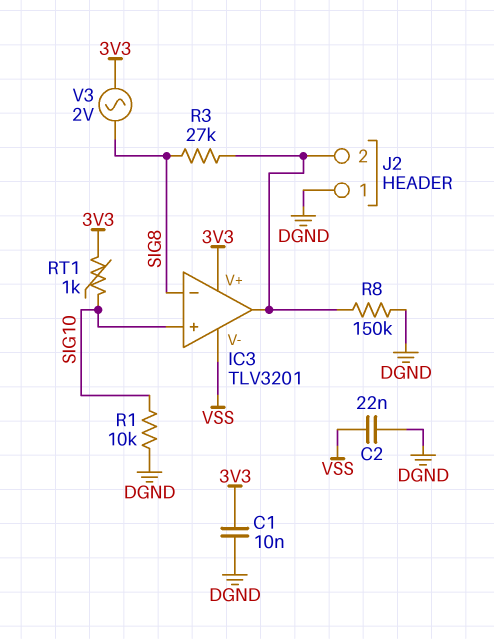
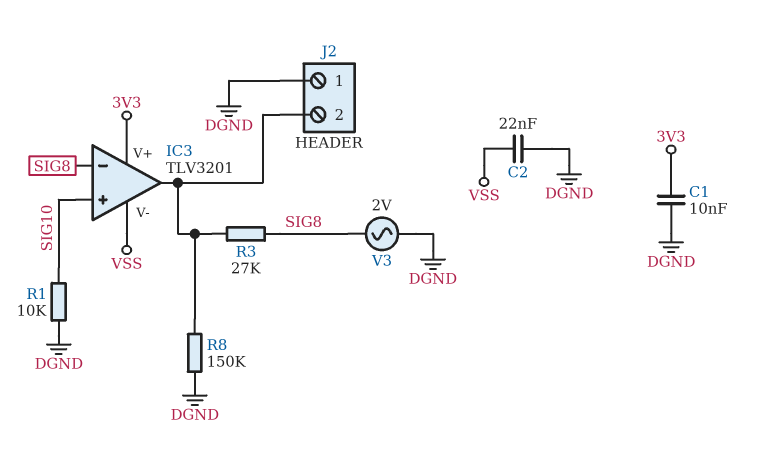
RT1: 1k (3V3, SIG10) -> none
V3: AC 2V (3V3, SIG8) -> AC 2V (DGND, SIG8)

